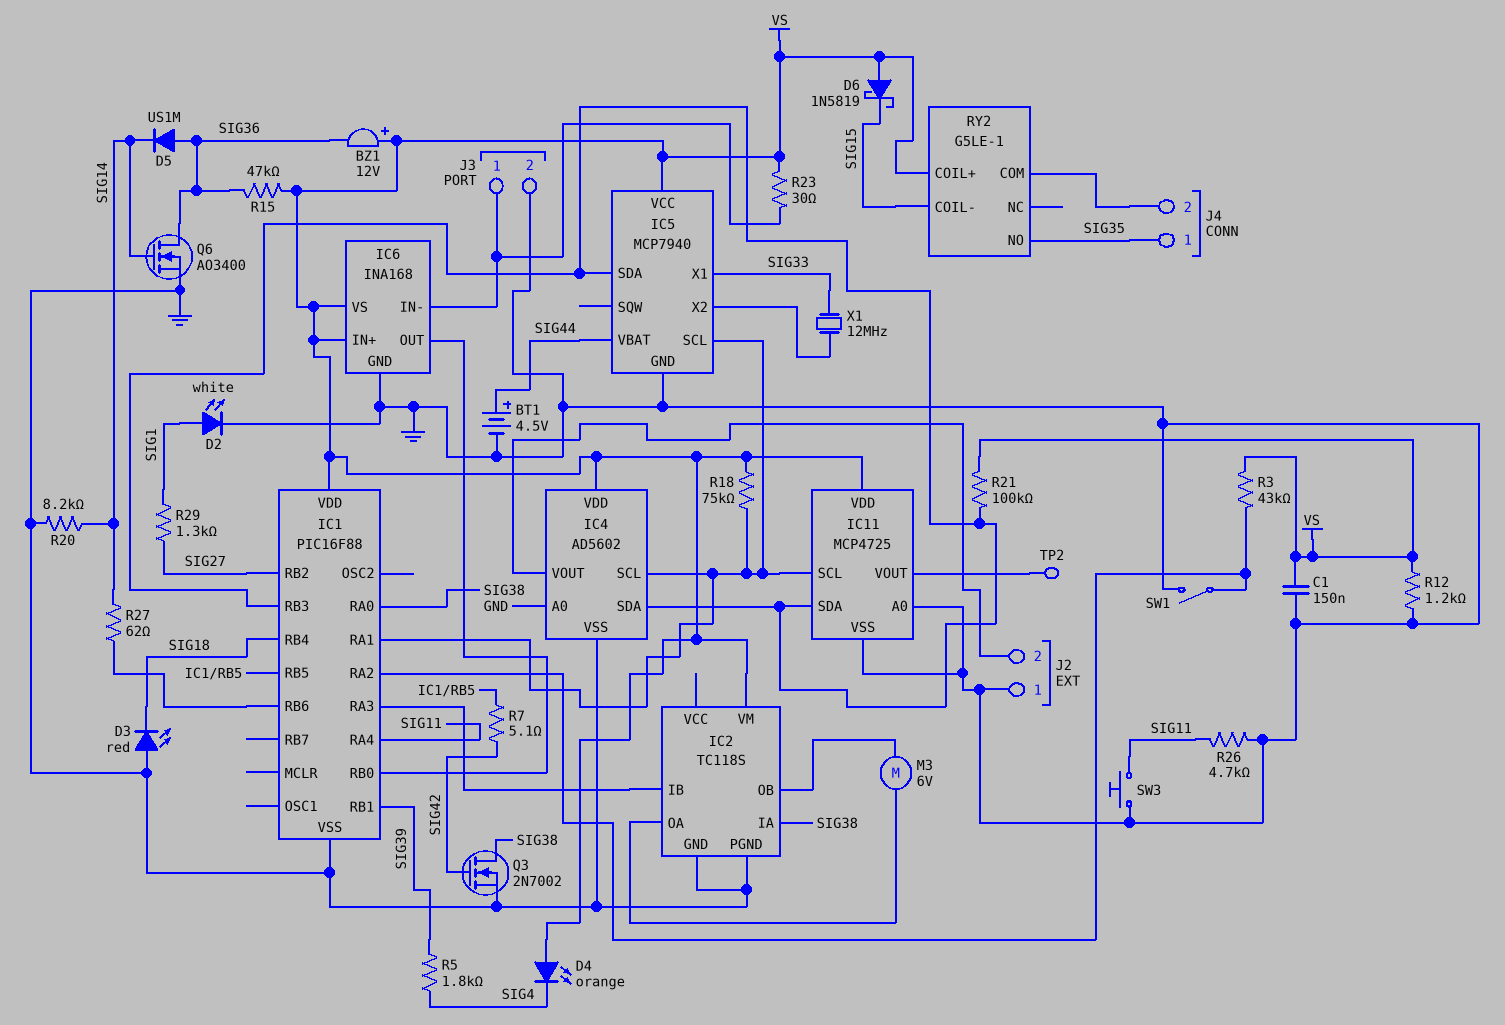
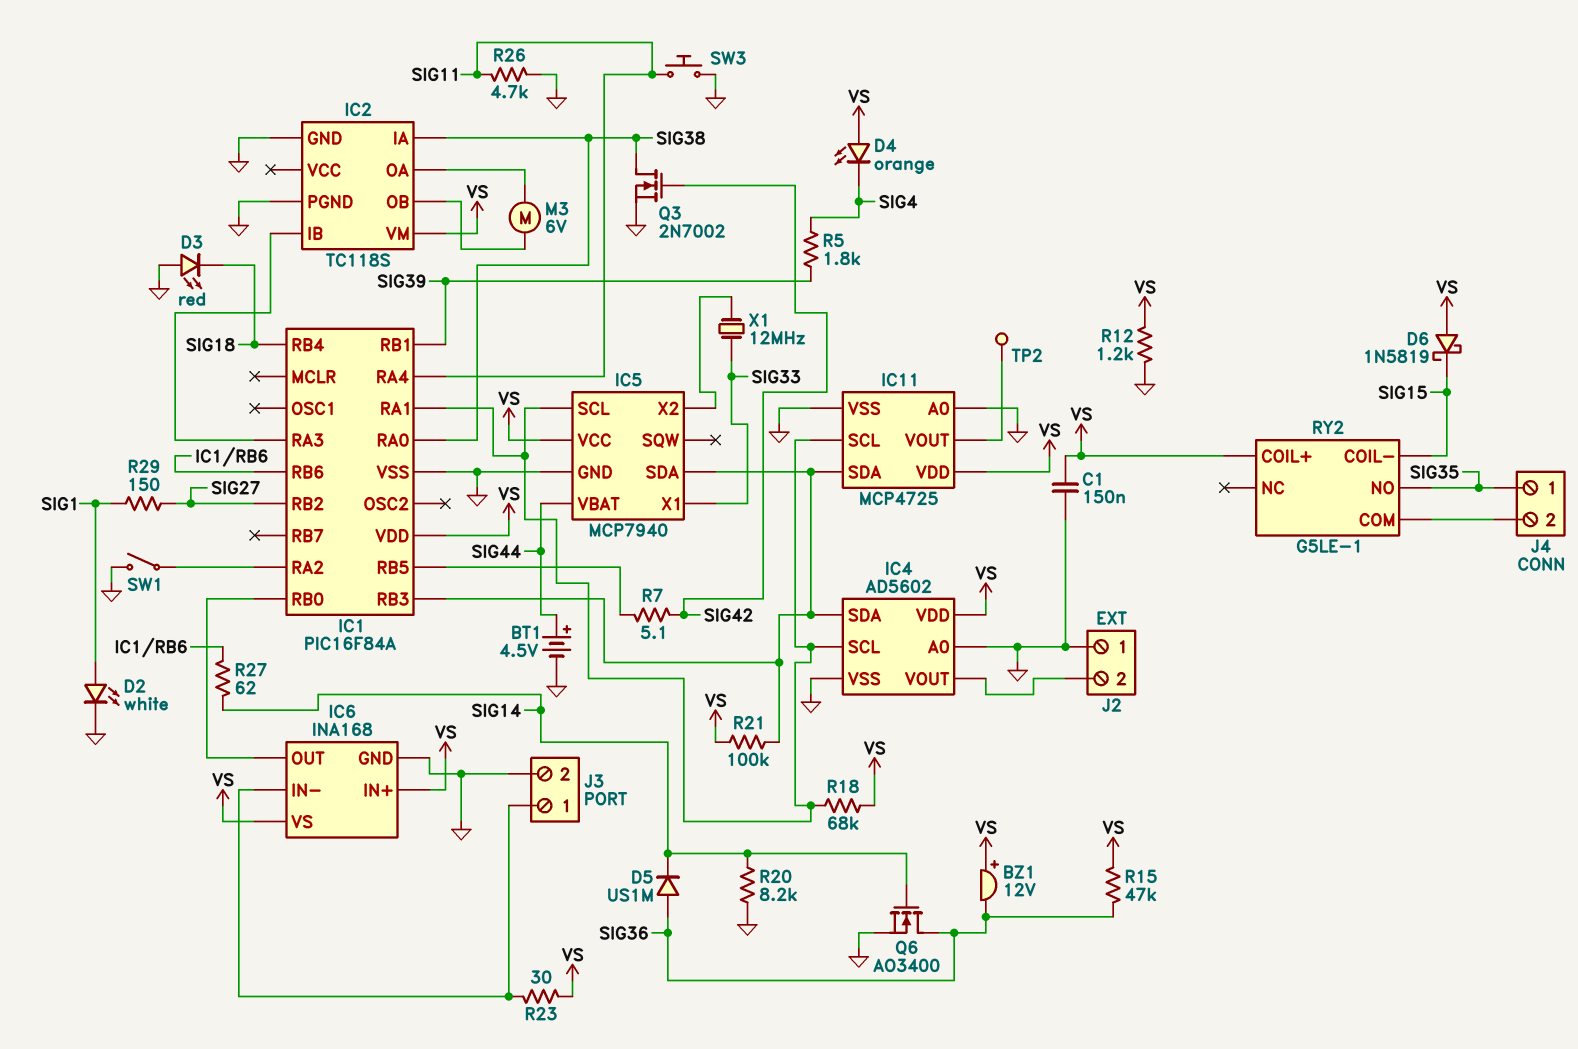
IC1: PIC16F88 -> PIC16F84A
R3: 43k (IC1/RA2, VS) -> none
R18: 75k (IC1/RA1, VS) -> 68k (IC1/RA1, VS)
R29: 1.3k (SIG1, SIG27) -> 150 (SIG1, SIG27)

